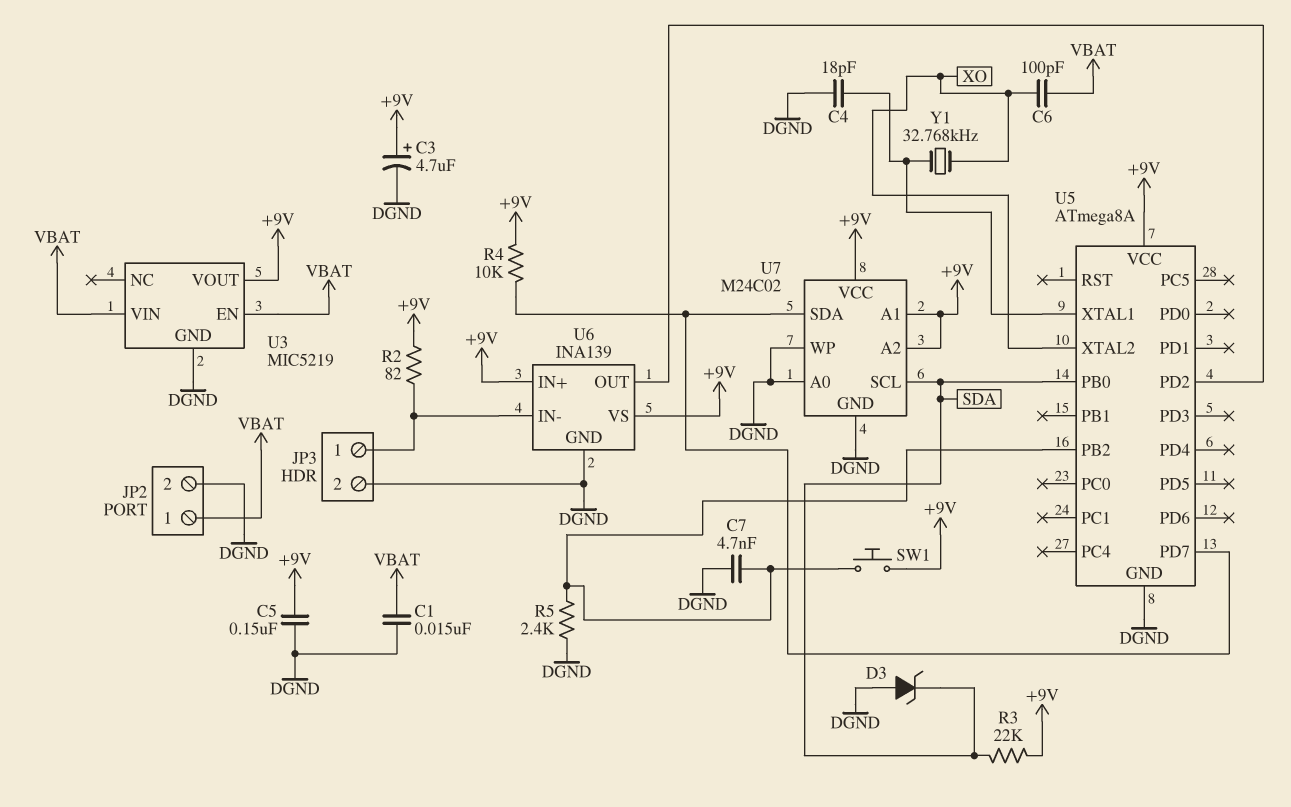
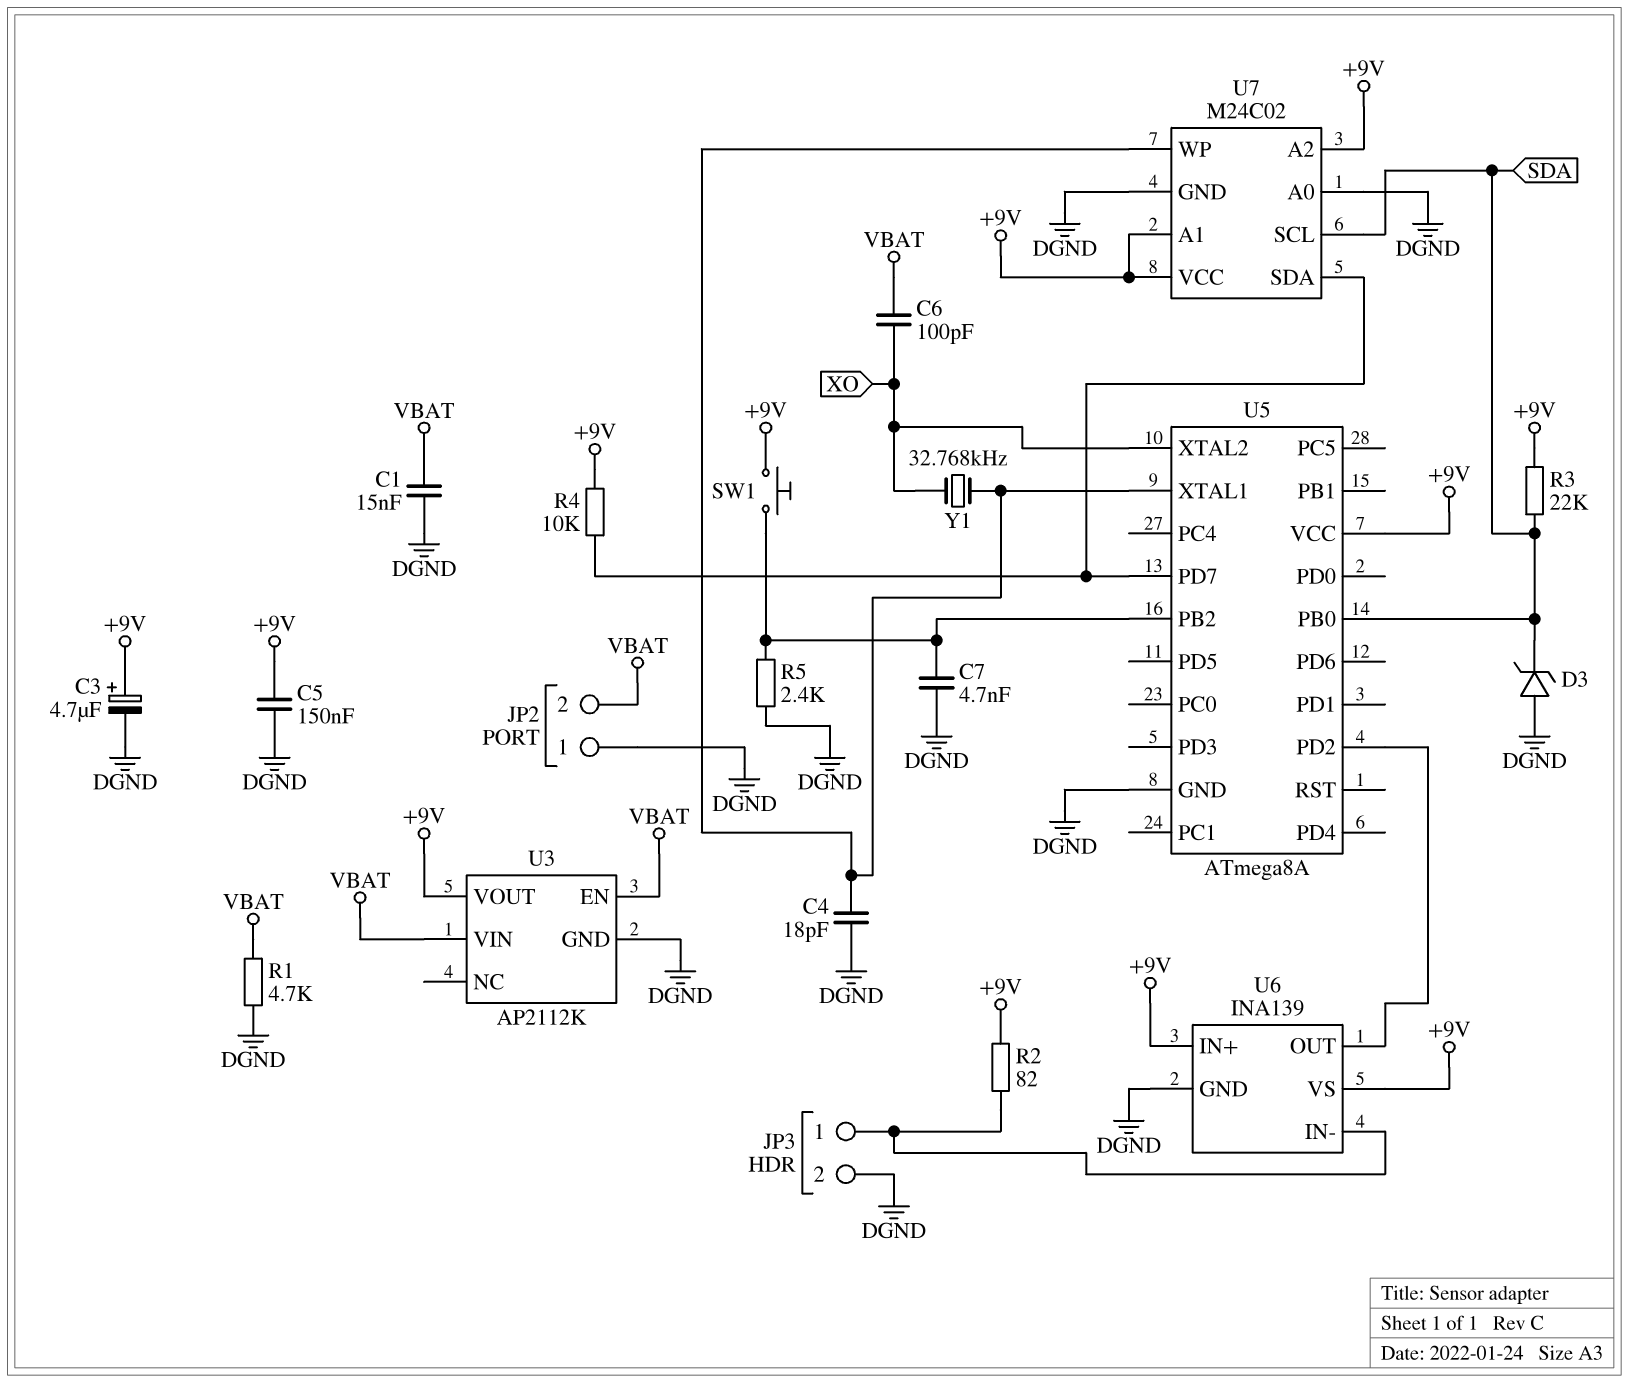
JP2 pin 1: VBAT -> DGND
JP2 pin 2: DGND -> VBAT
R1: none -> 4.7k (DGND, VBAT)
U3: MIC5219 -> AP2112K
U7 pin WP: DGND -> U5/XTAL1

